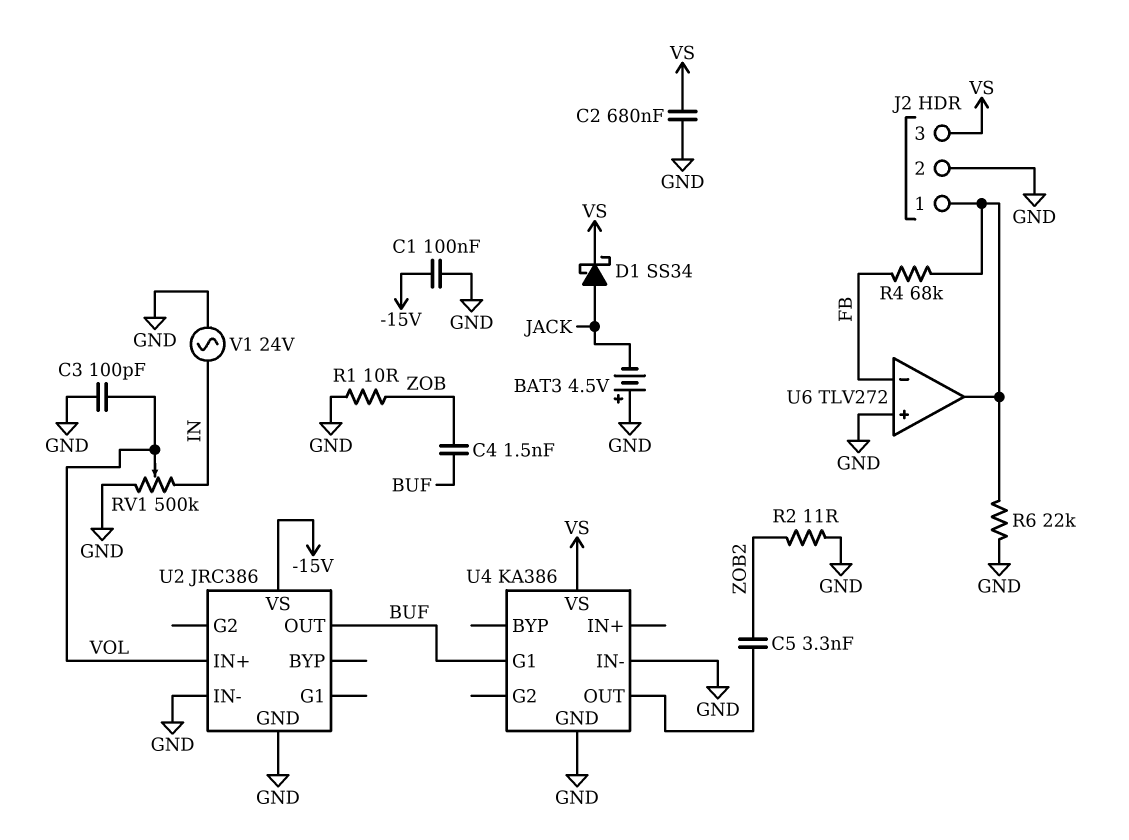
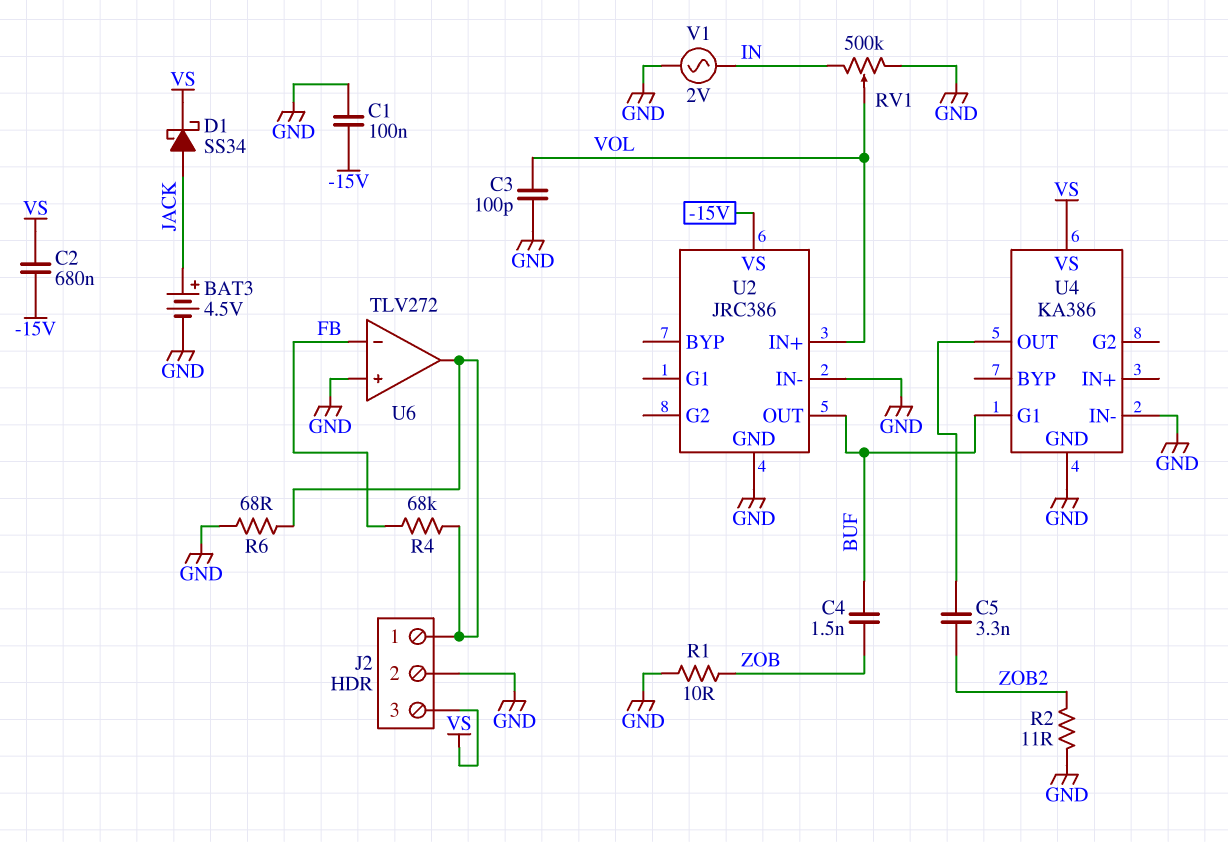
BAT3: 4.5V (plus GND, minus JACK) -> 4.5V (plus JACK, minus GND)
C2: 680nF (GND, VS) -> 680nF (-15V, VS)
R6: 22k (GND, J2/1) -> 68 (GND, J2/1)
V1: AC 24V (GND, IN) -> AC 2V (GND, IN)

